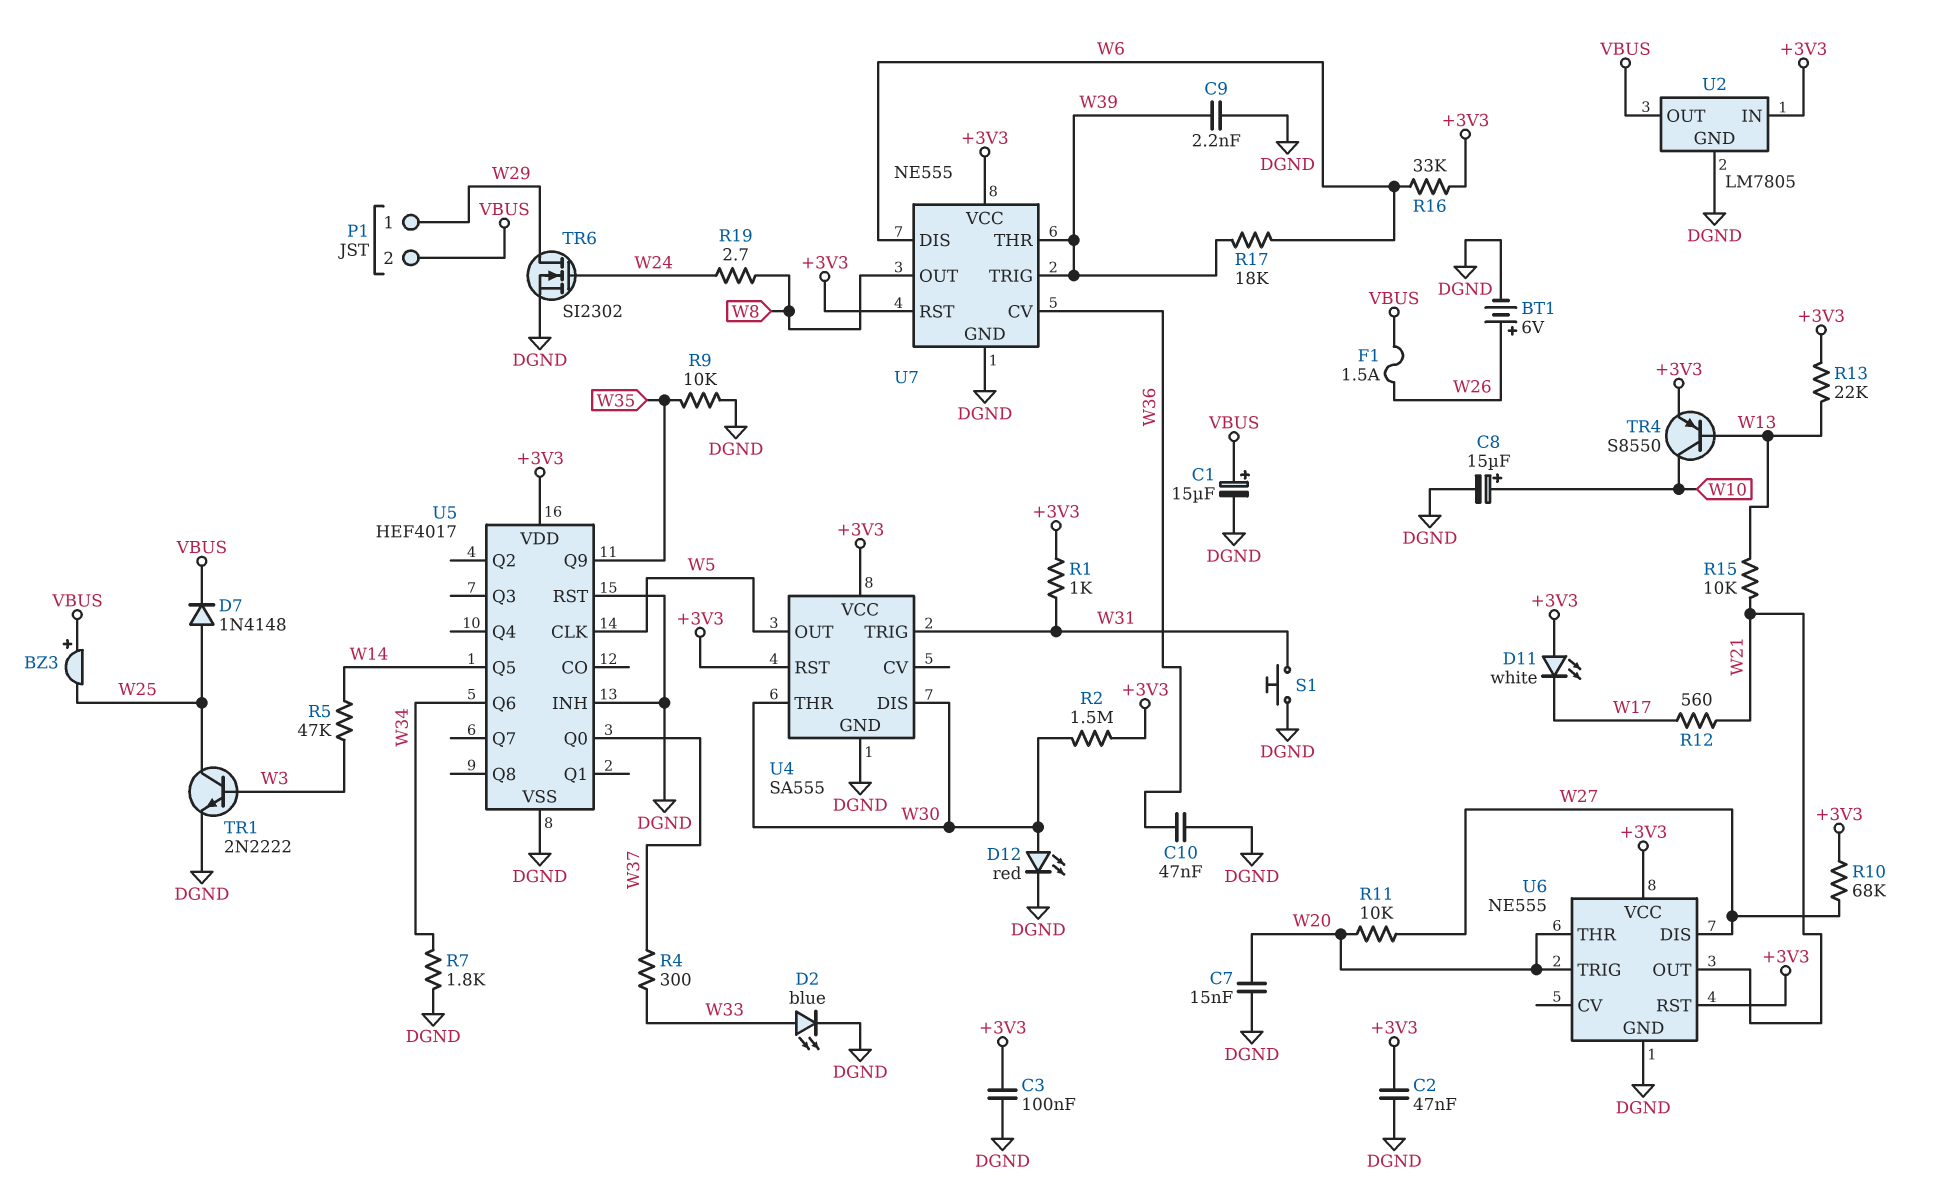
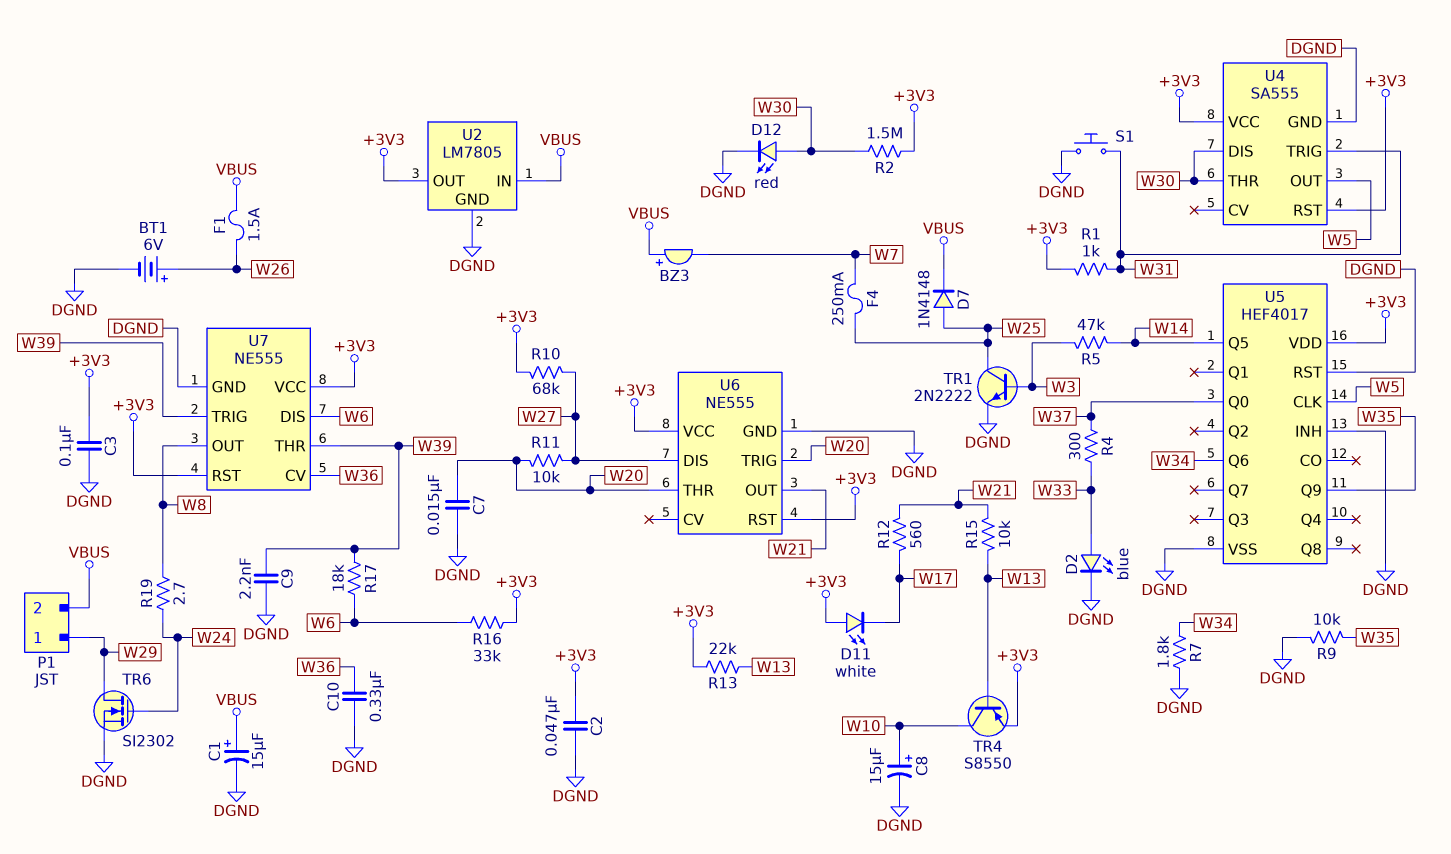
BZ3: buzzer (plus VBUS, minus W25) -> buzzer (plus VBUS, minus W7)
C10: 47nF (DGND, W36) -> 330nF (DGND, W36)
F4: none -> 250mA (W7, W25)
U2 pin IN: +3V3 -> VBUS
U2 pin OUT: VBUS -> +3V3

